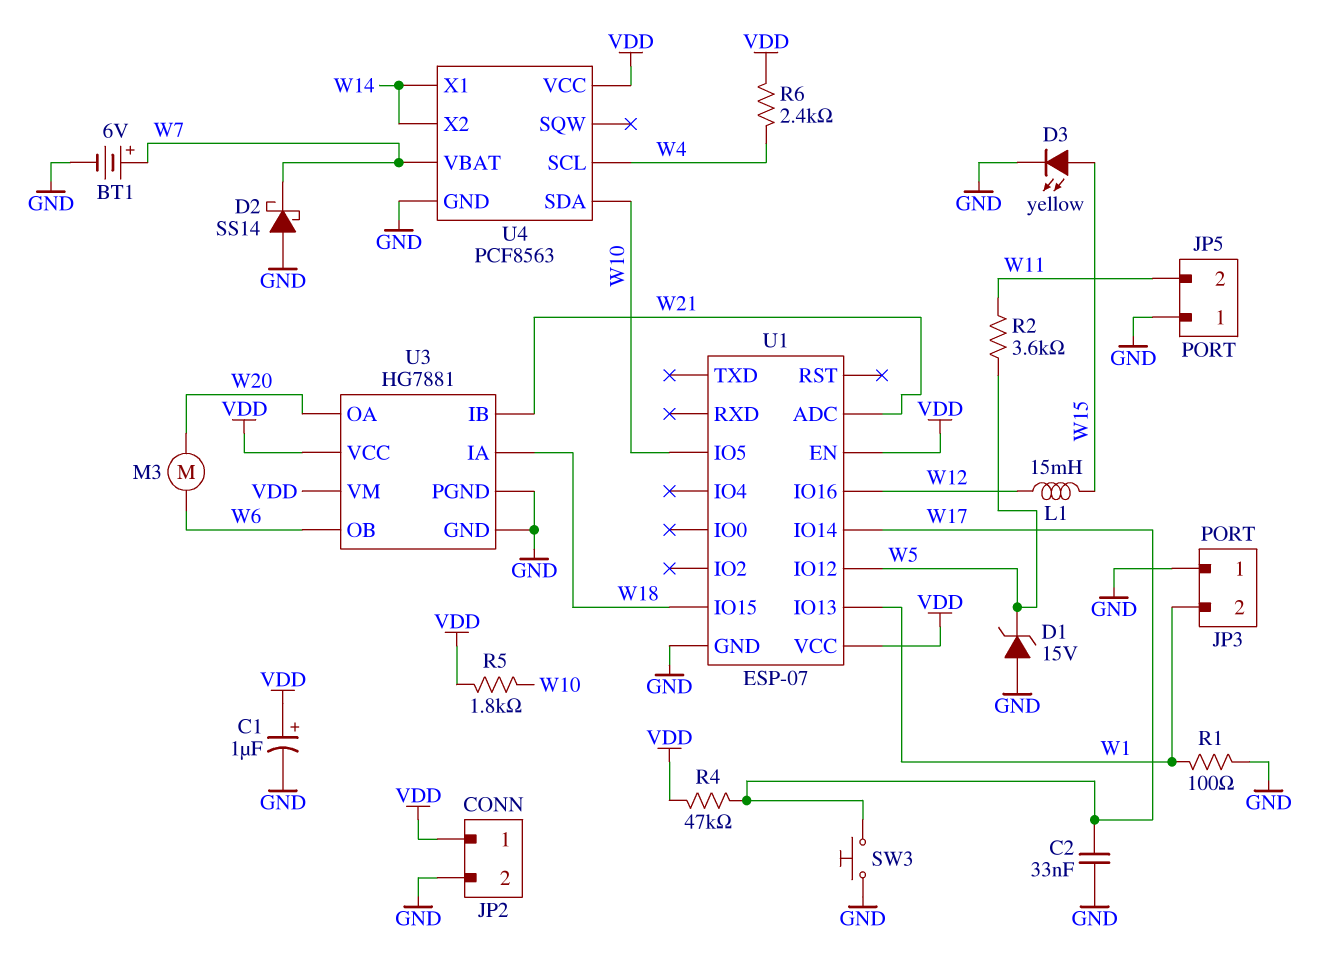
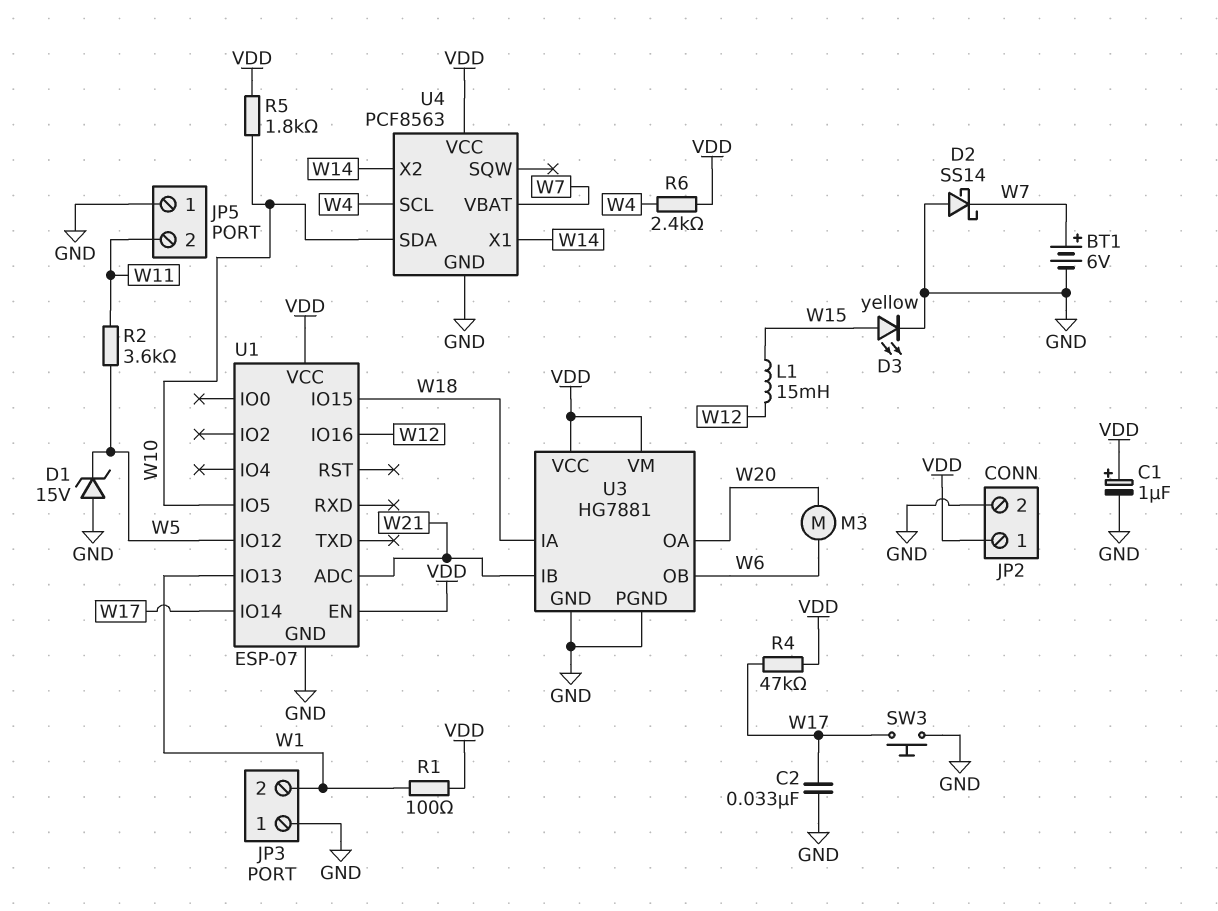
R1: 100 (GND, W1) -> 100 (VDD, W1)

